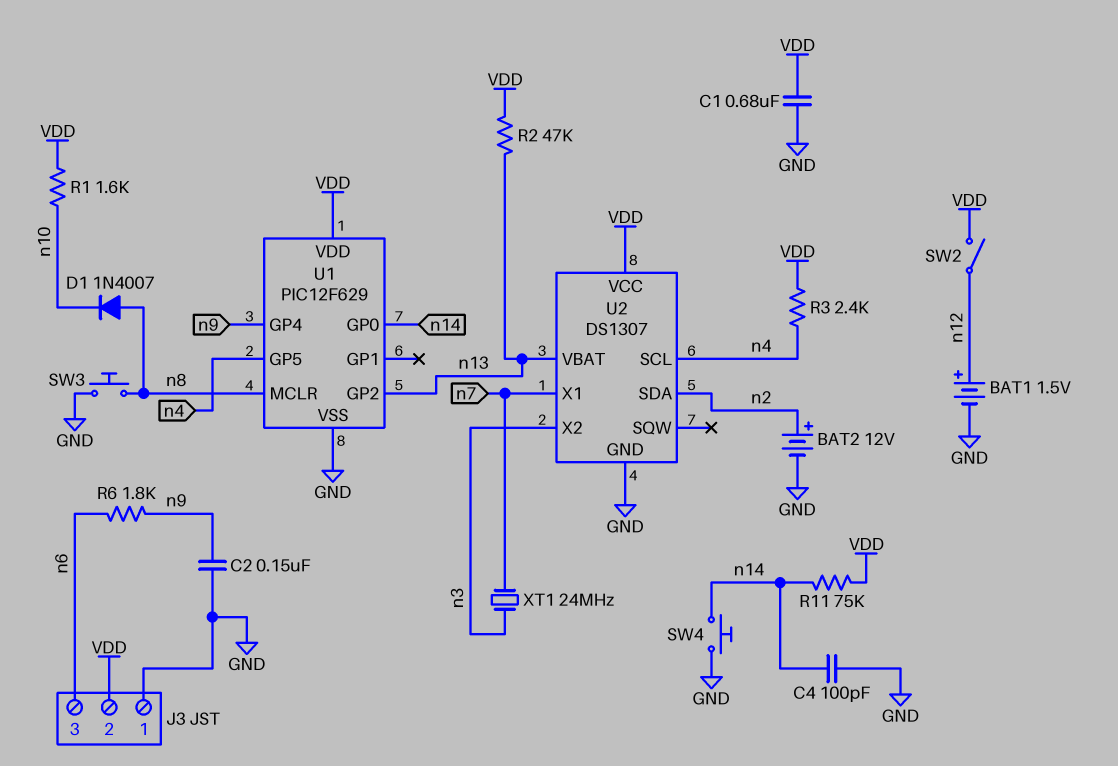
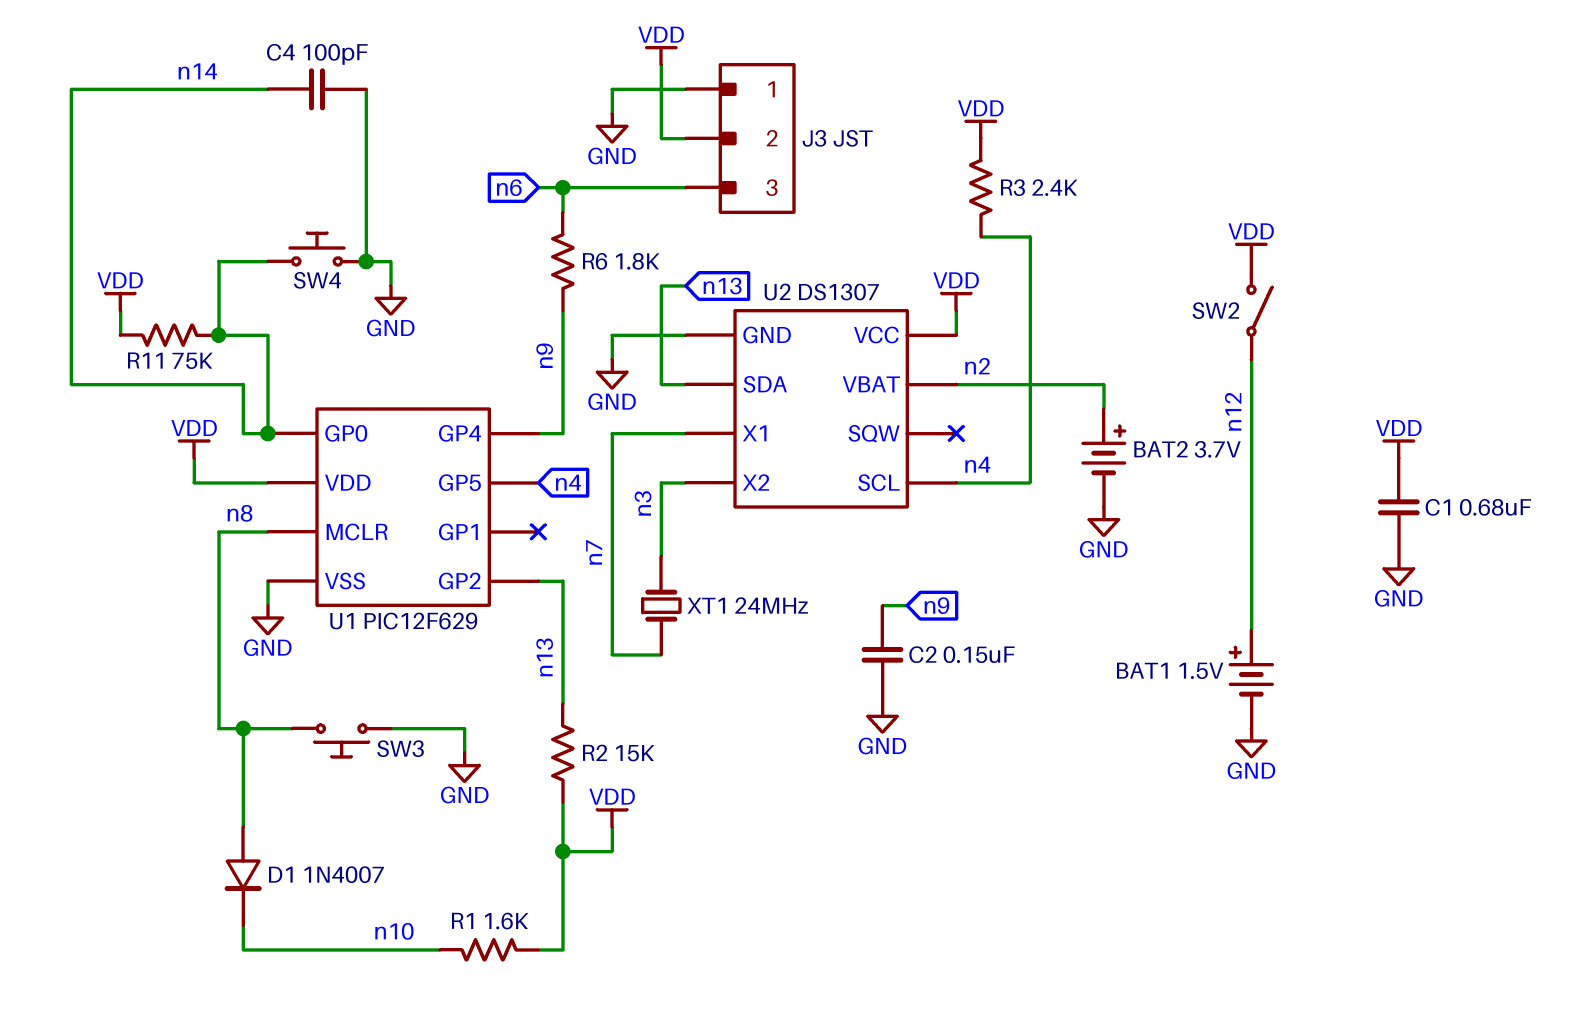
BAT2: 12V (plus n2, minus GND) -> 3.7V (plus n2, minus GND)
R2: 47k (VDD, n13) -> 15k (VDD, n13)
U2 pin SDA: n2 -> n13
U2 pin VBAT: n13 -> n2

